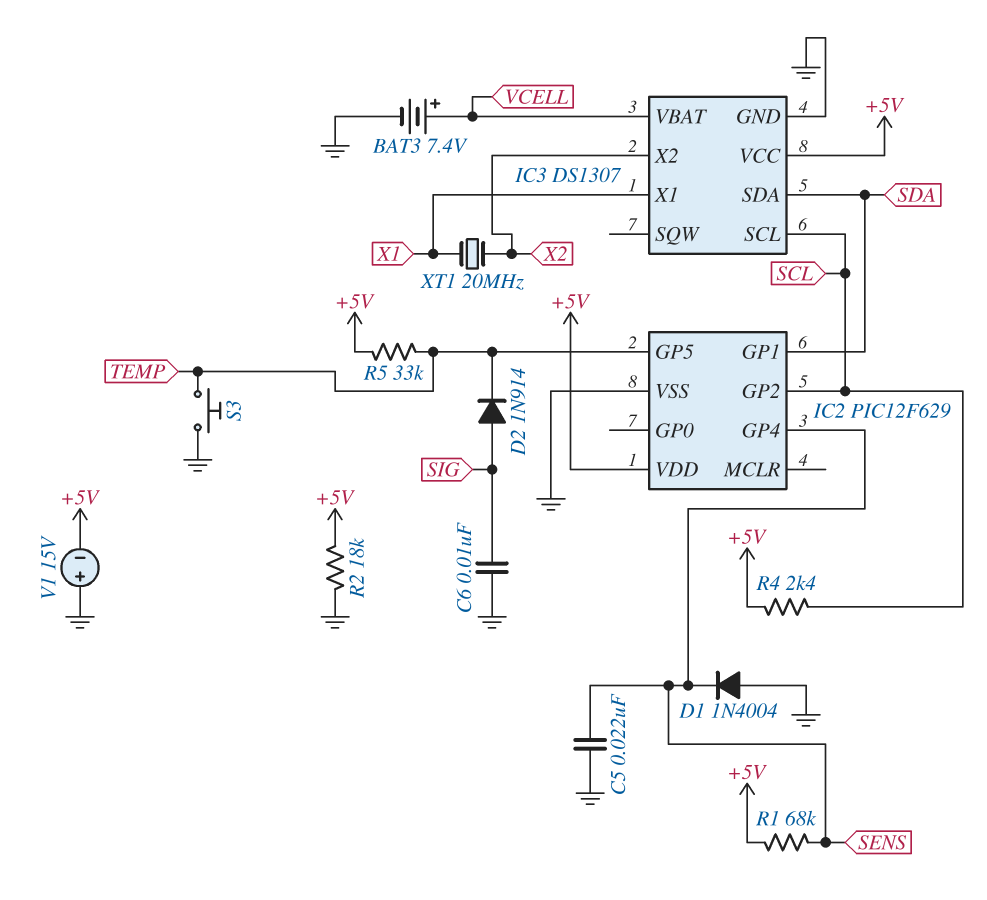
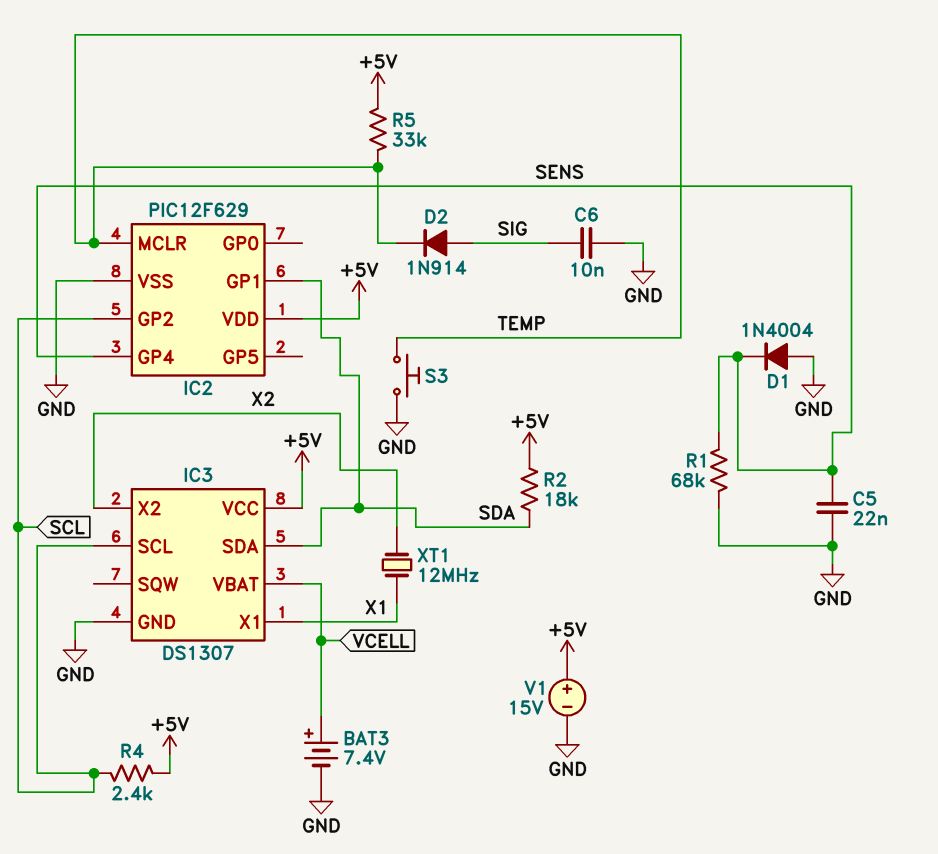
IC2 pin GP5: TEMP -> none
IC2 pin MCLR: none -> TEMP
R1: 68k (+5V, SENS) -> 68k (GND, SENS)
R2: 18k (+5V, GND) -> 18k (+5V, SDA)
V1: 15V (plus GND, minus +5V) -> 15V (plus +5V, minus GND)
XT1: 20MHz (X1, X2) -> 12MHz (X1, X2)

